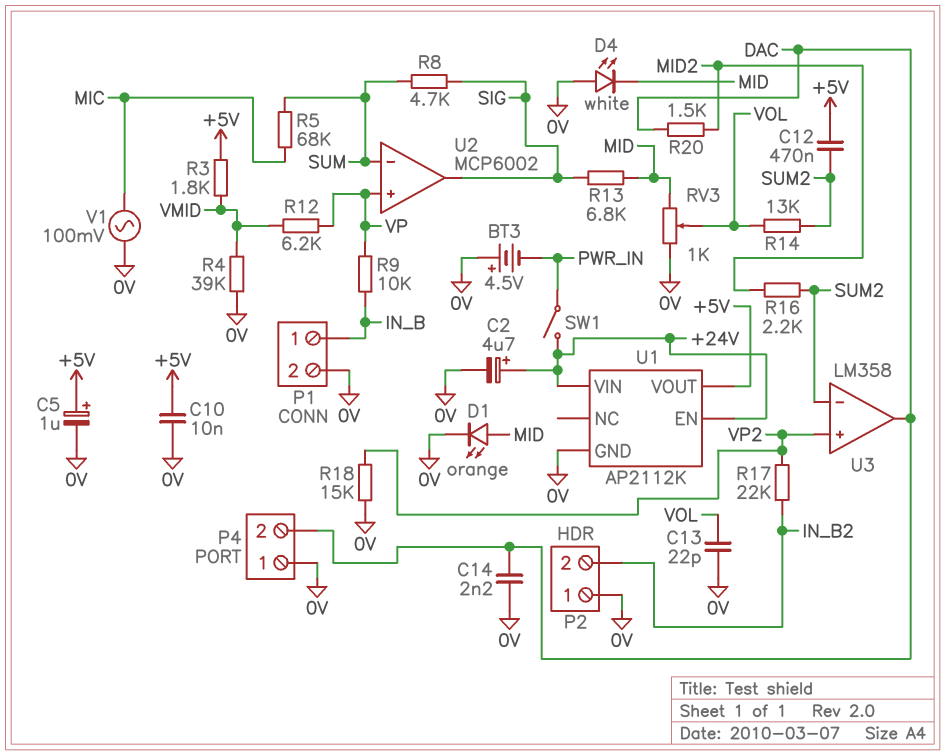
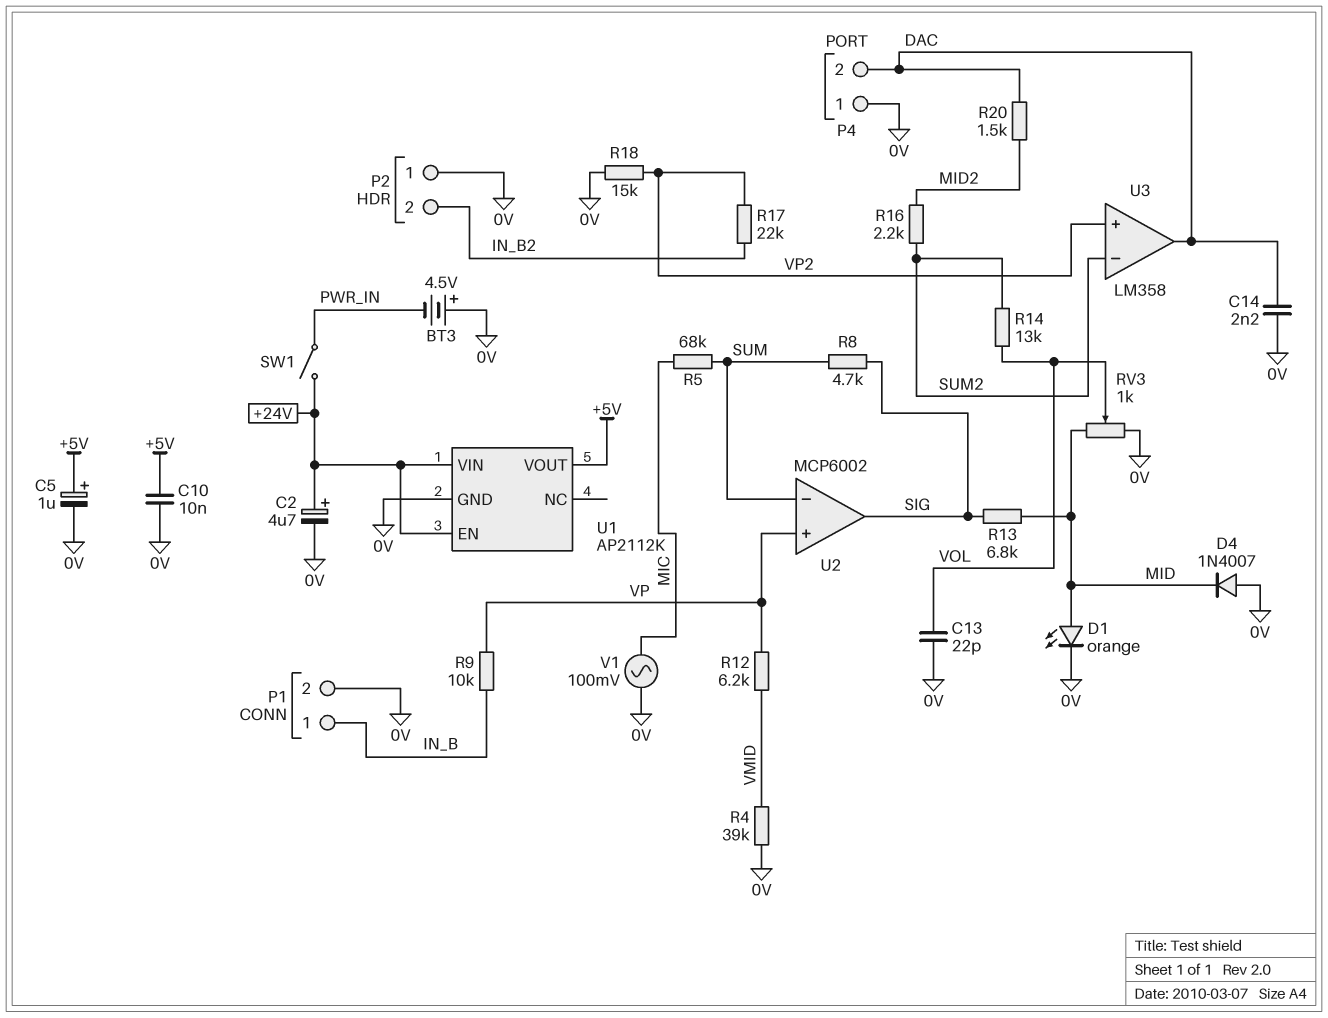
C12: 470nF (+5V, SUM2) -> none
D4: LED white (A 0V, K MID) -> diode 1N4007 (A 0V, K MID)
R3: 1.8k (+5V, VMID) -> none

